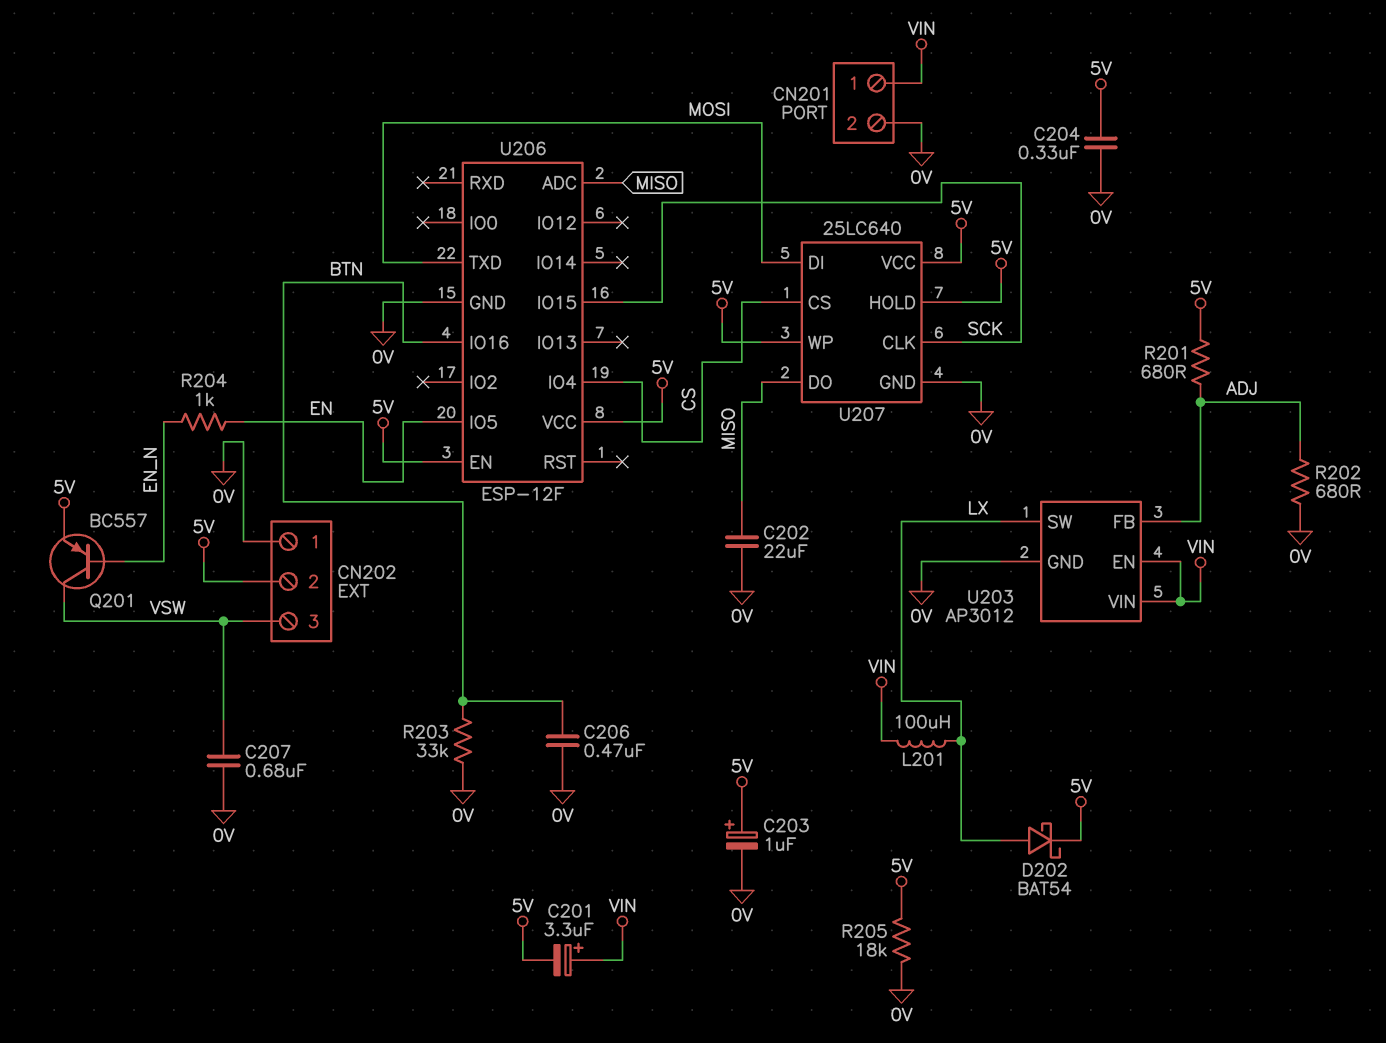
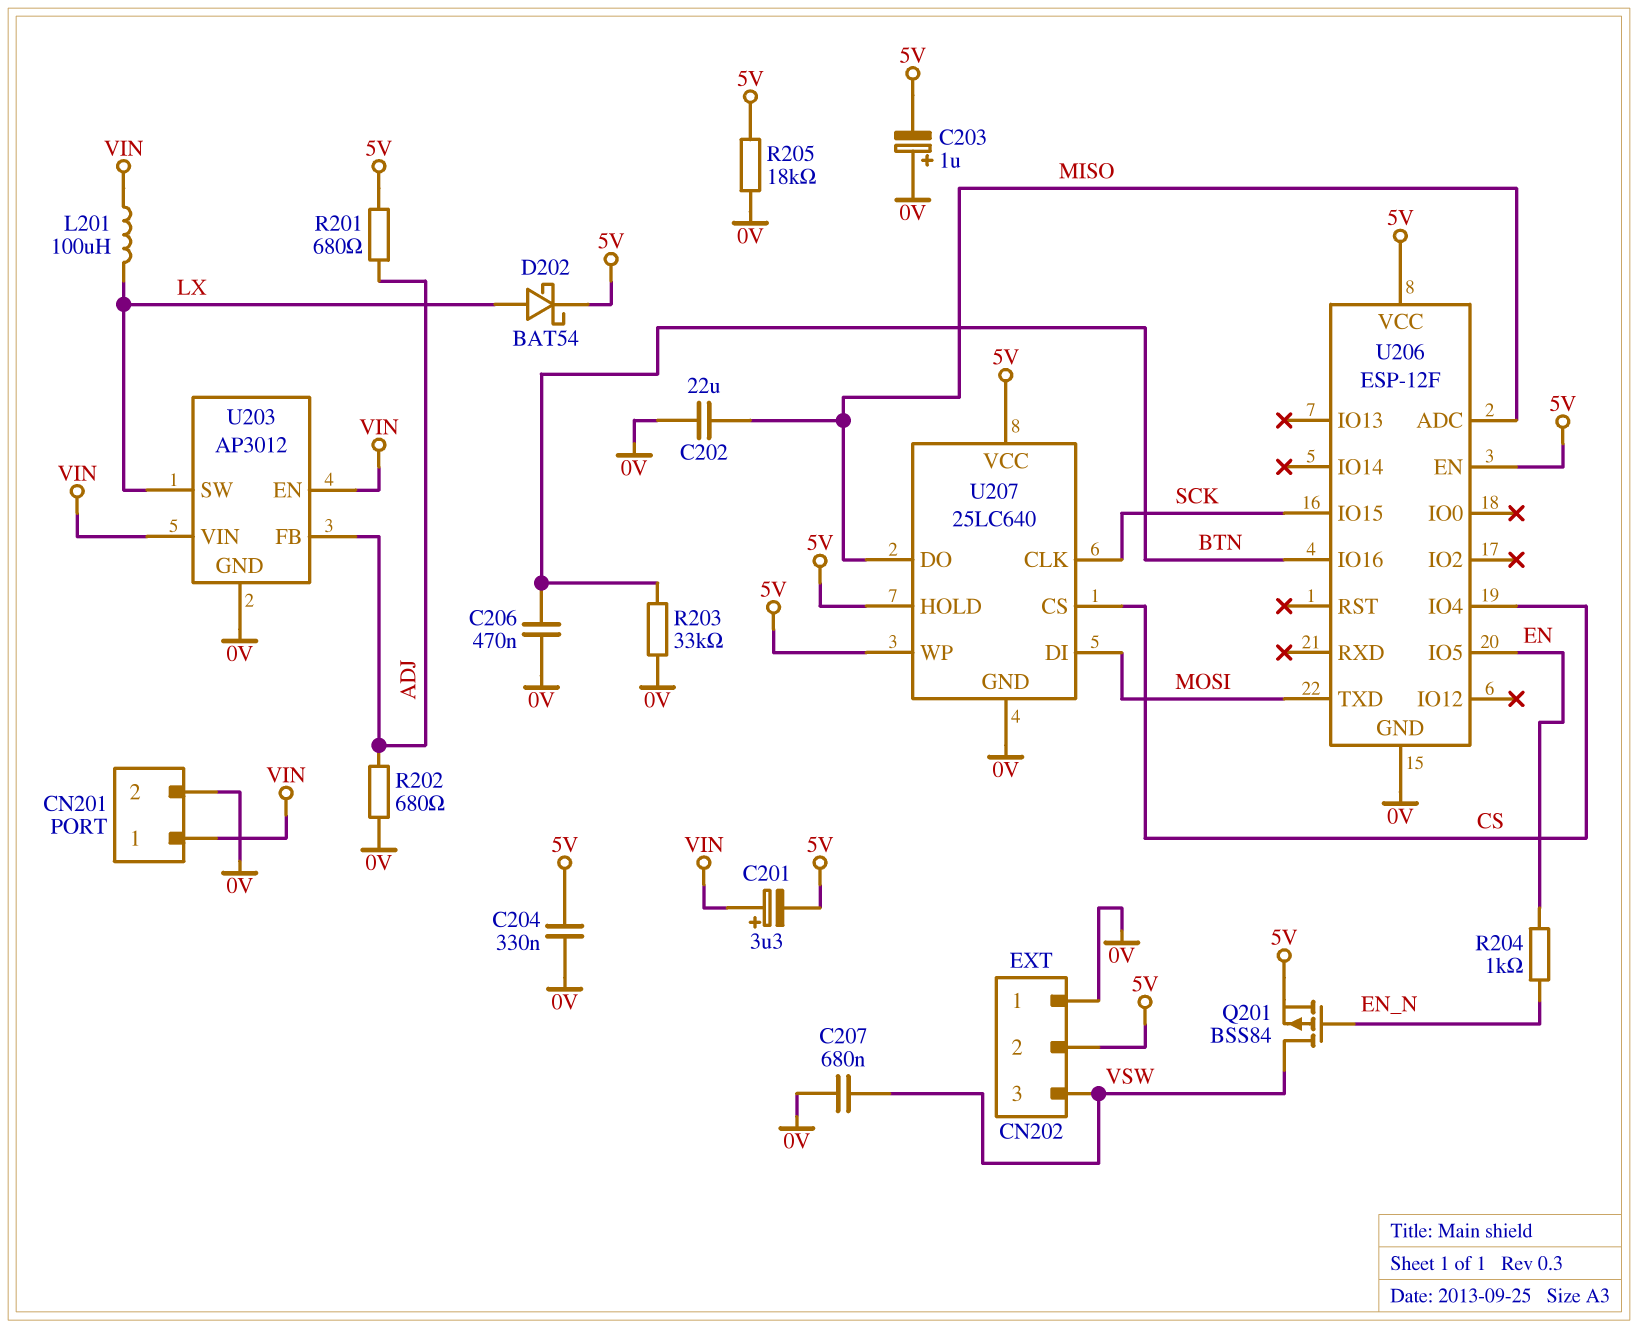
C203: 1uF (plus 5V, minus 0V) -> 1uF (plus 0V, minus 5V)
Q201: PNP BC557 (B EN_N, C VSW, E 5V) -> PMOS BSS84 (G EN_N, D VSW, S 5V)

